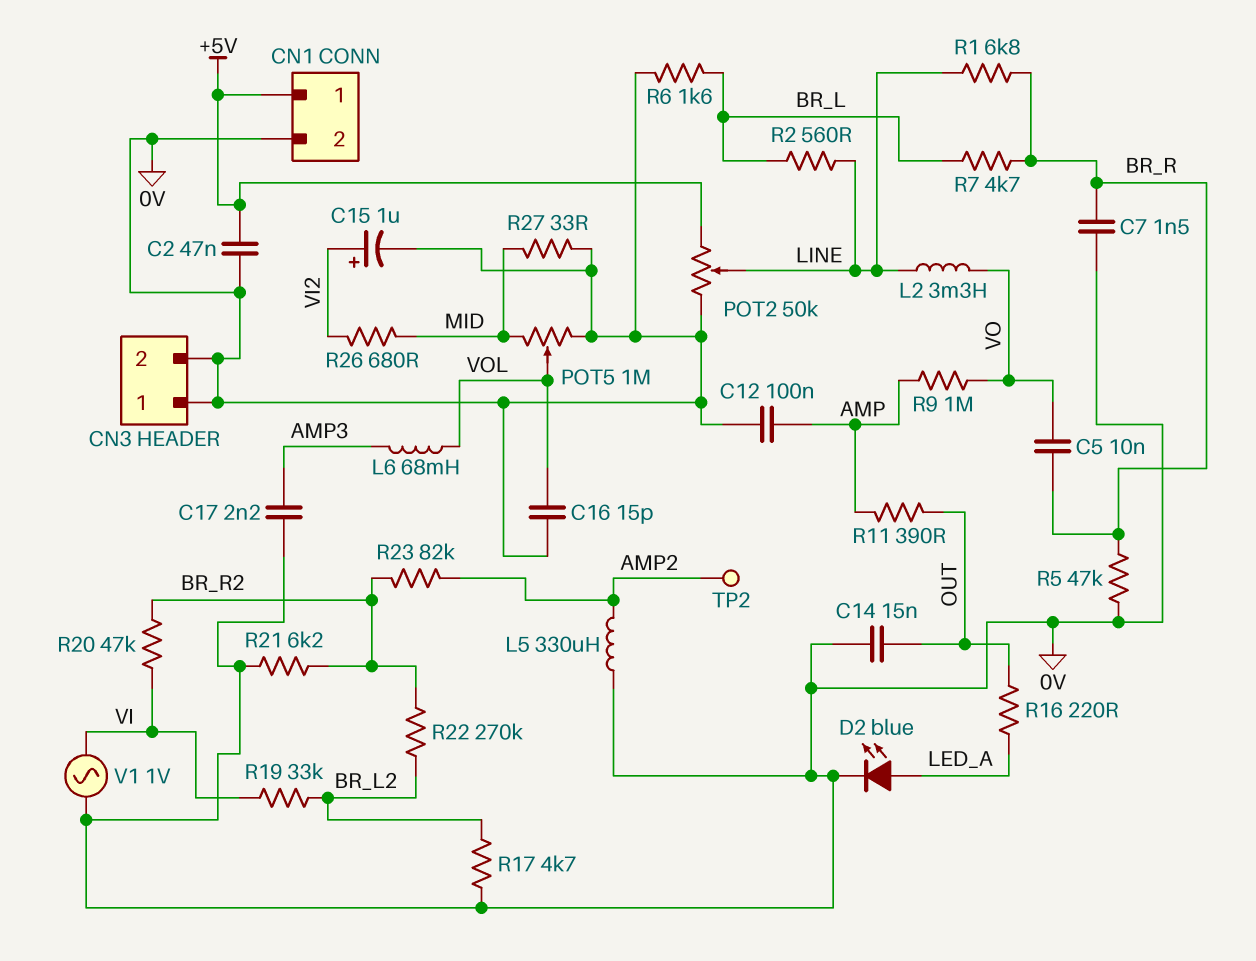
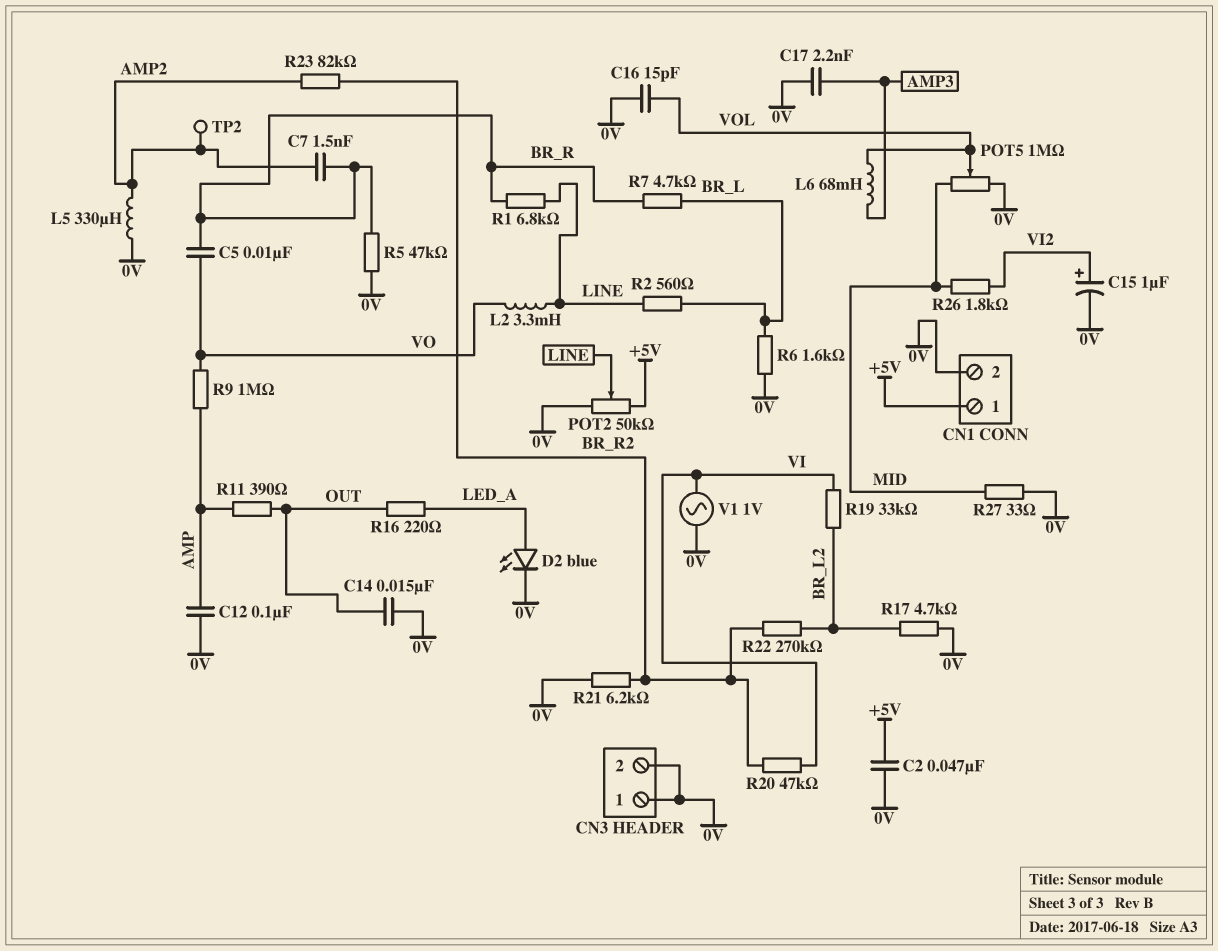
C7: 1.5nF (0V, BR_R) -> 1.5nF (AMP2, BR_R)
R26: 680 (MID, VI2) -> 1.8k (MID, VI2)

